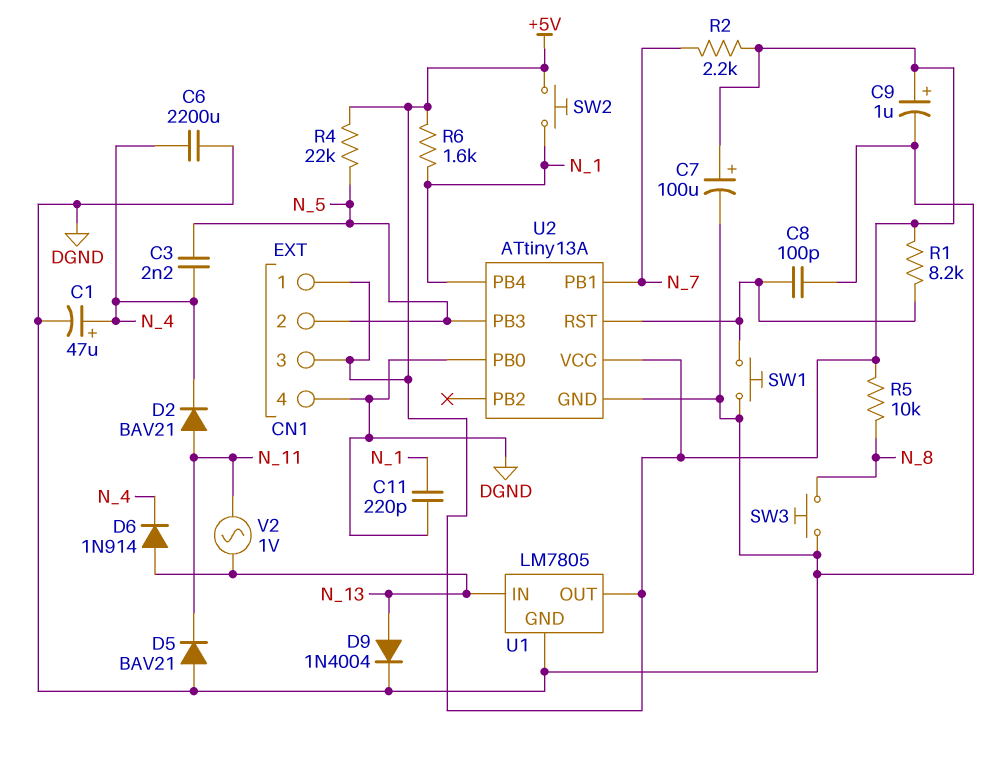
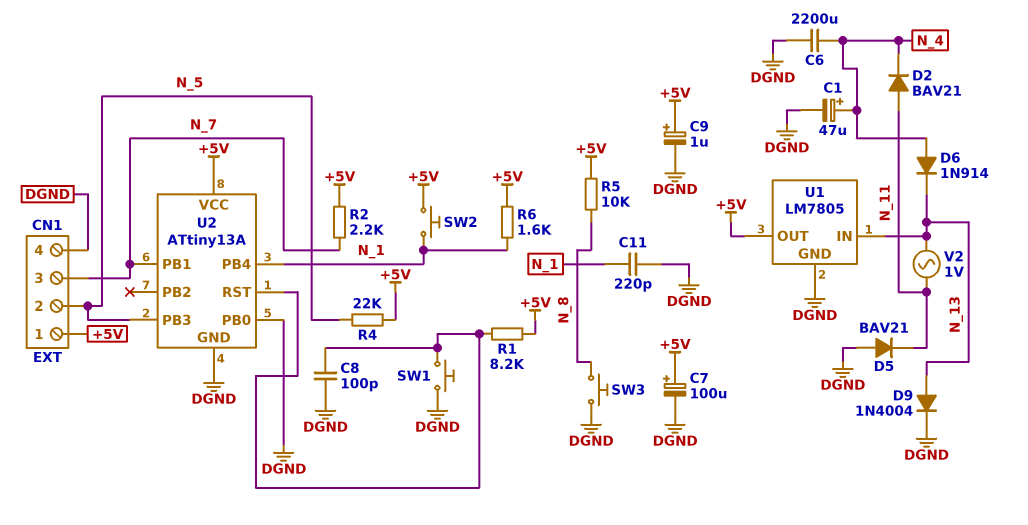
C3: 2.2nF (N_4, N_5) -> none
CN1 pin 3: +5V -> N_7
D6: diode 1N914 (A N_13, K N_4) -> diode 1N914 (A N_4, K N_13)

